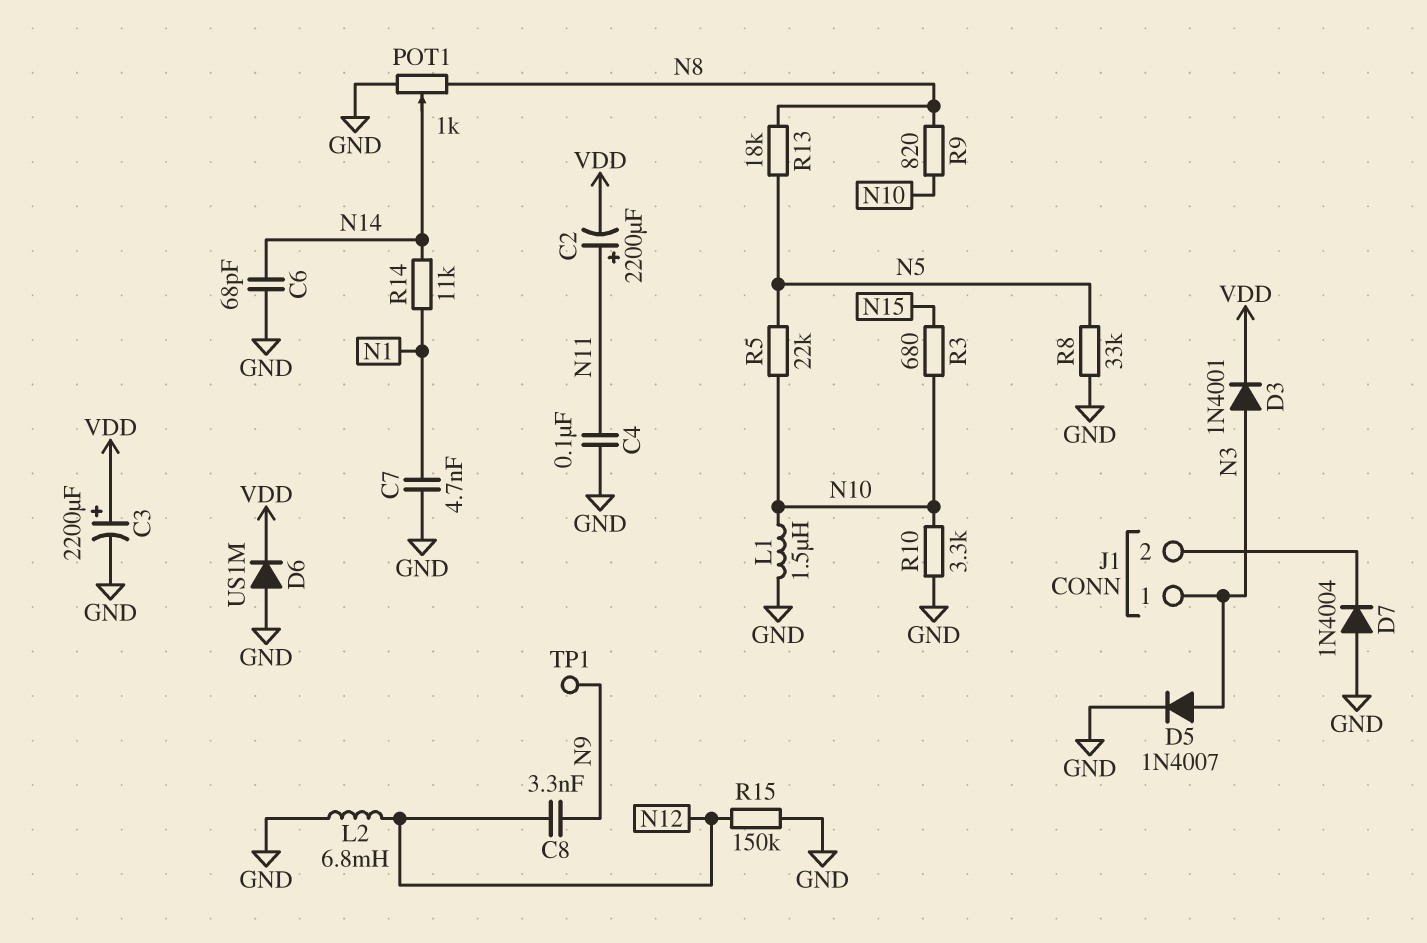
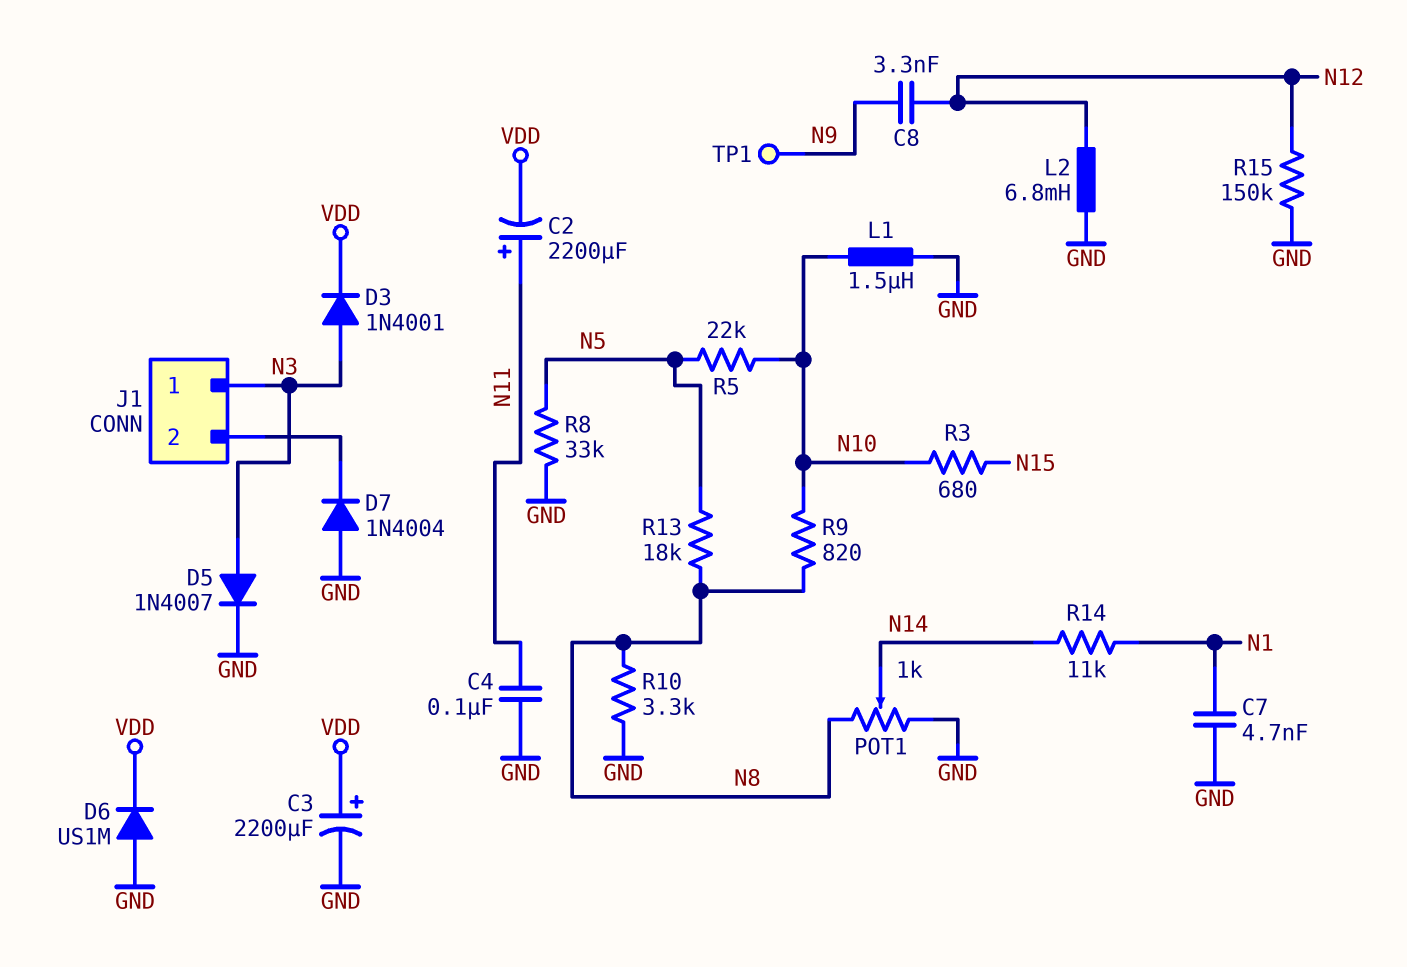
C6: 68pF (GND, N14) -> none
R10: 3.3k (GND, N10) -> 3.3k (GND, N8)

